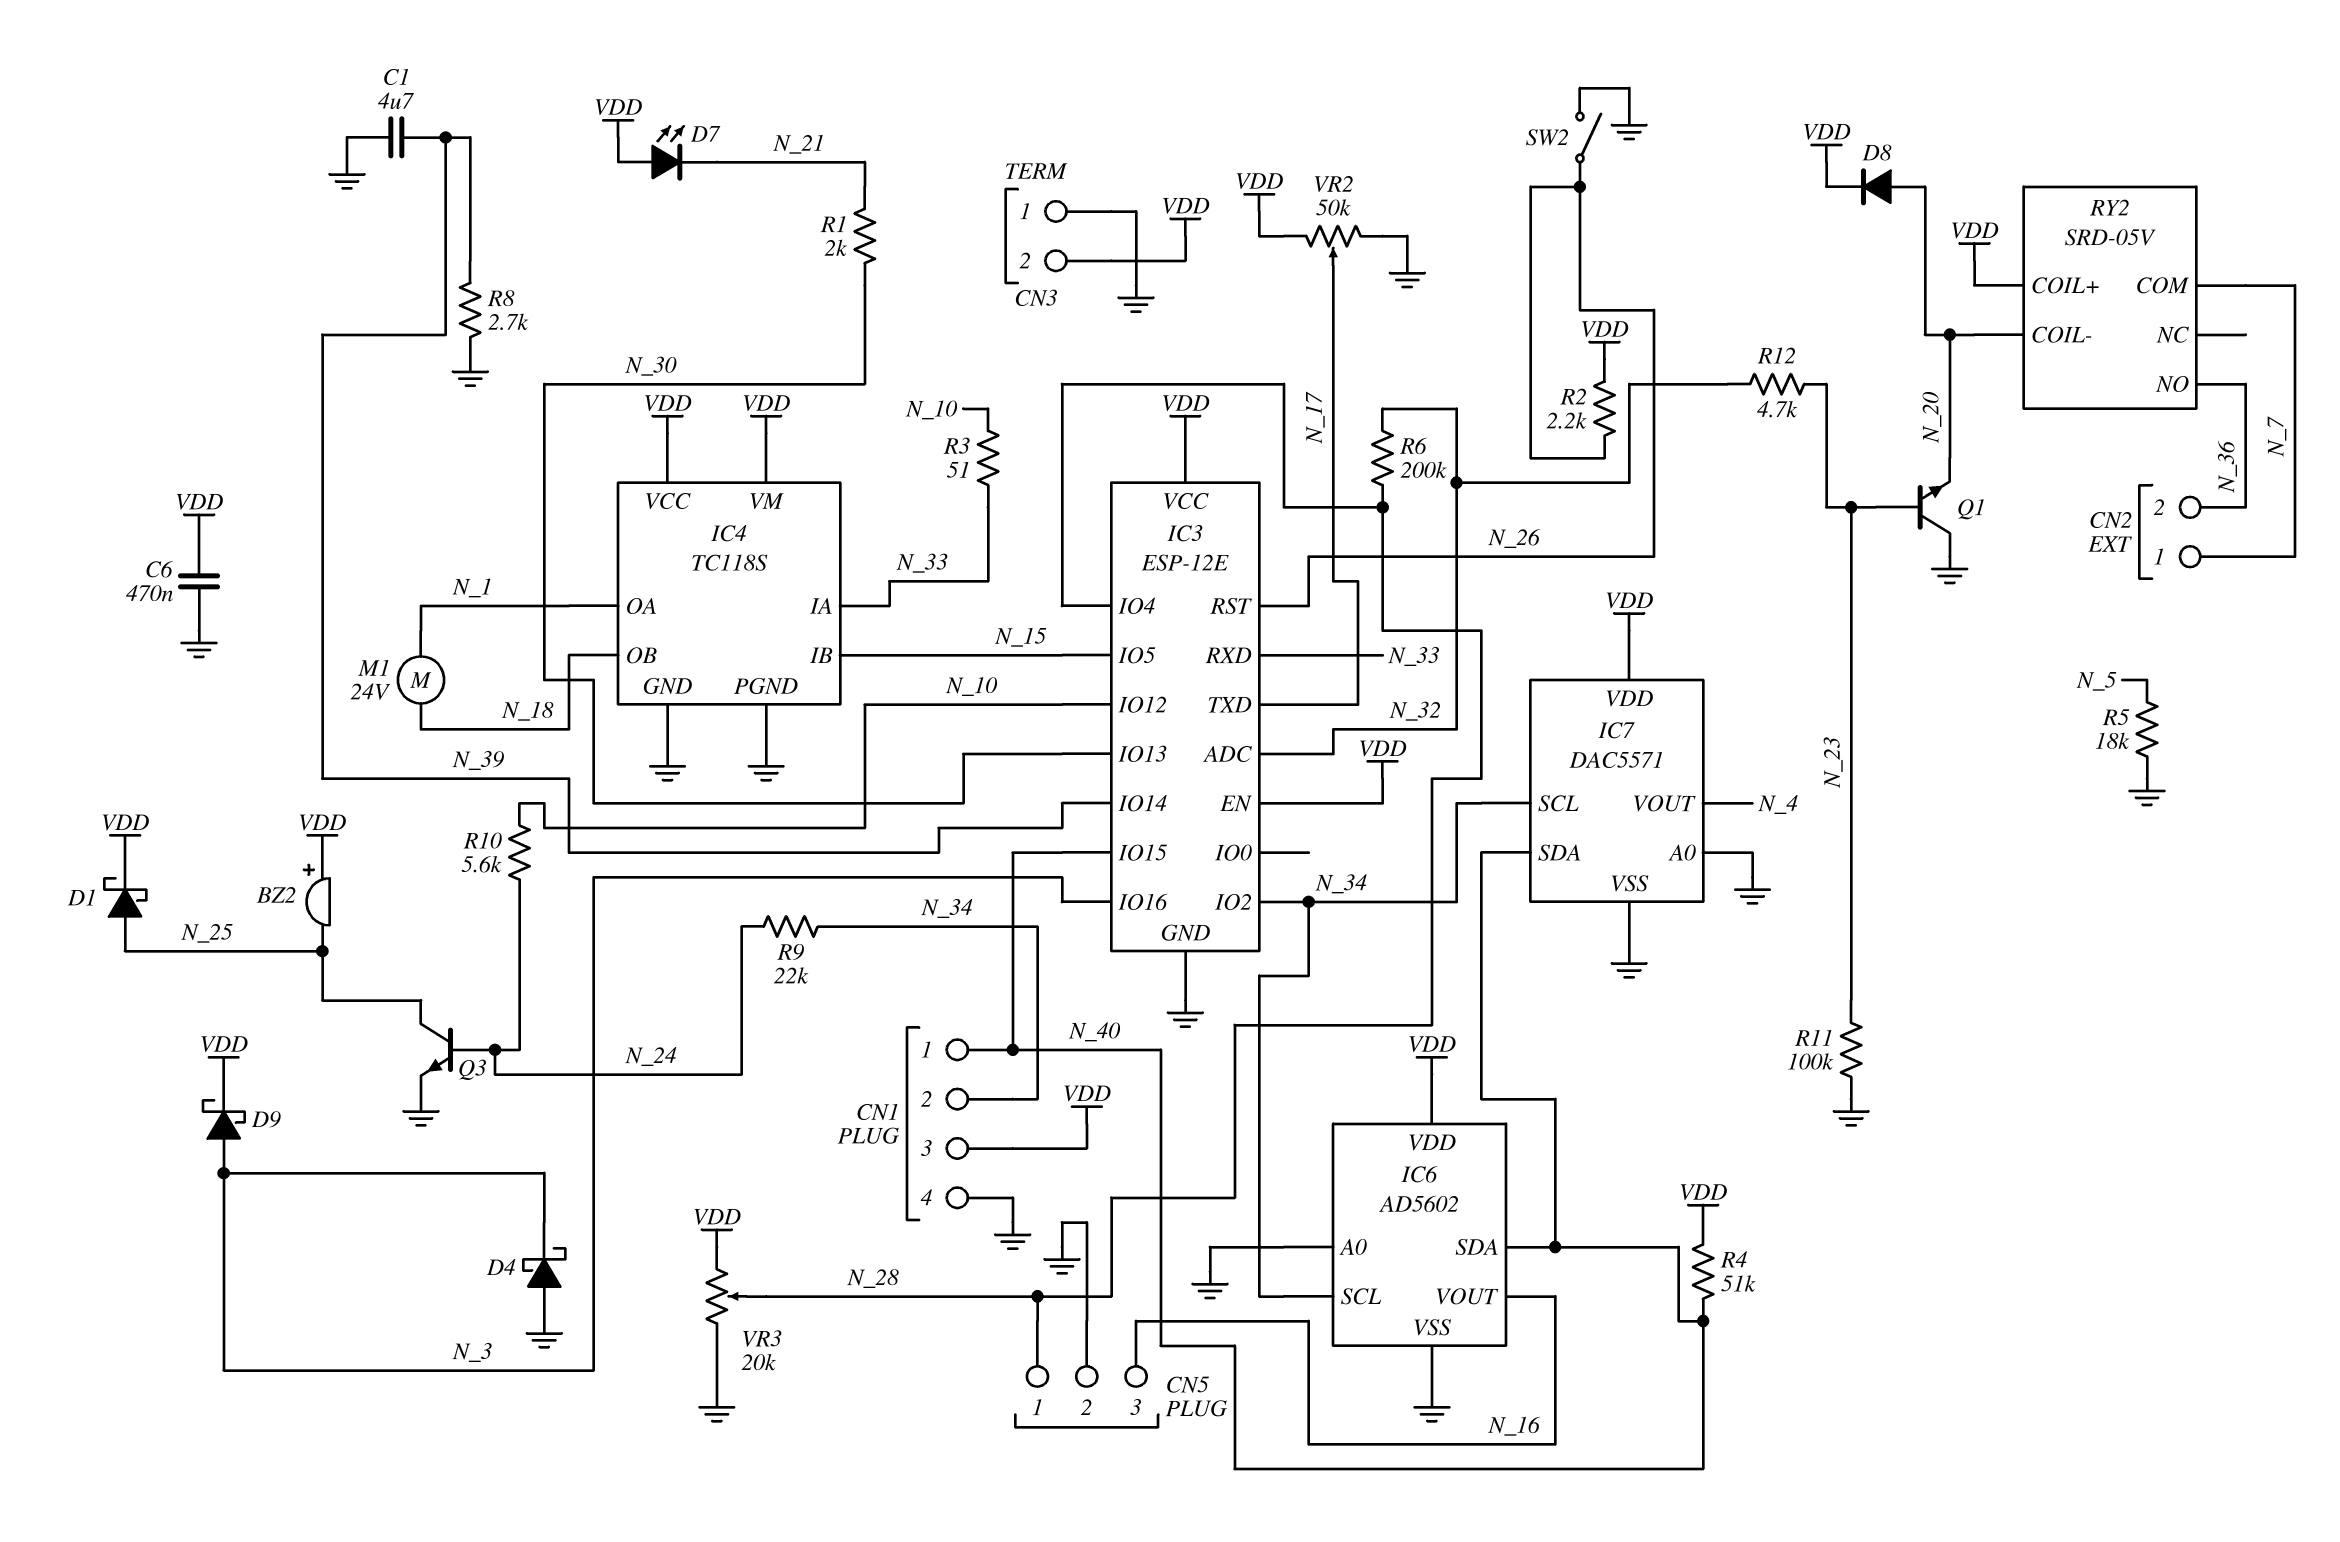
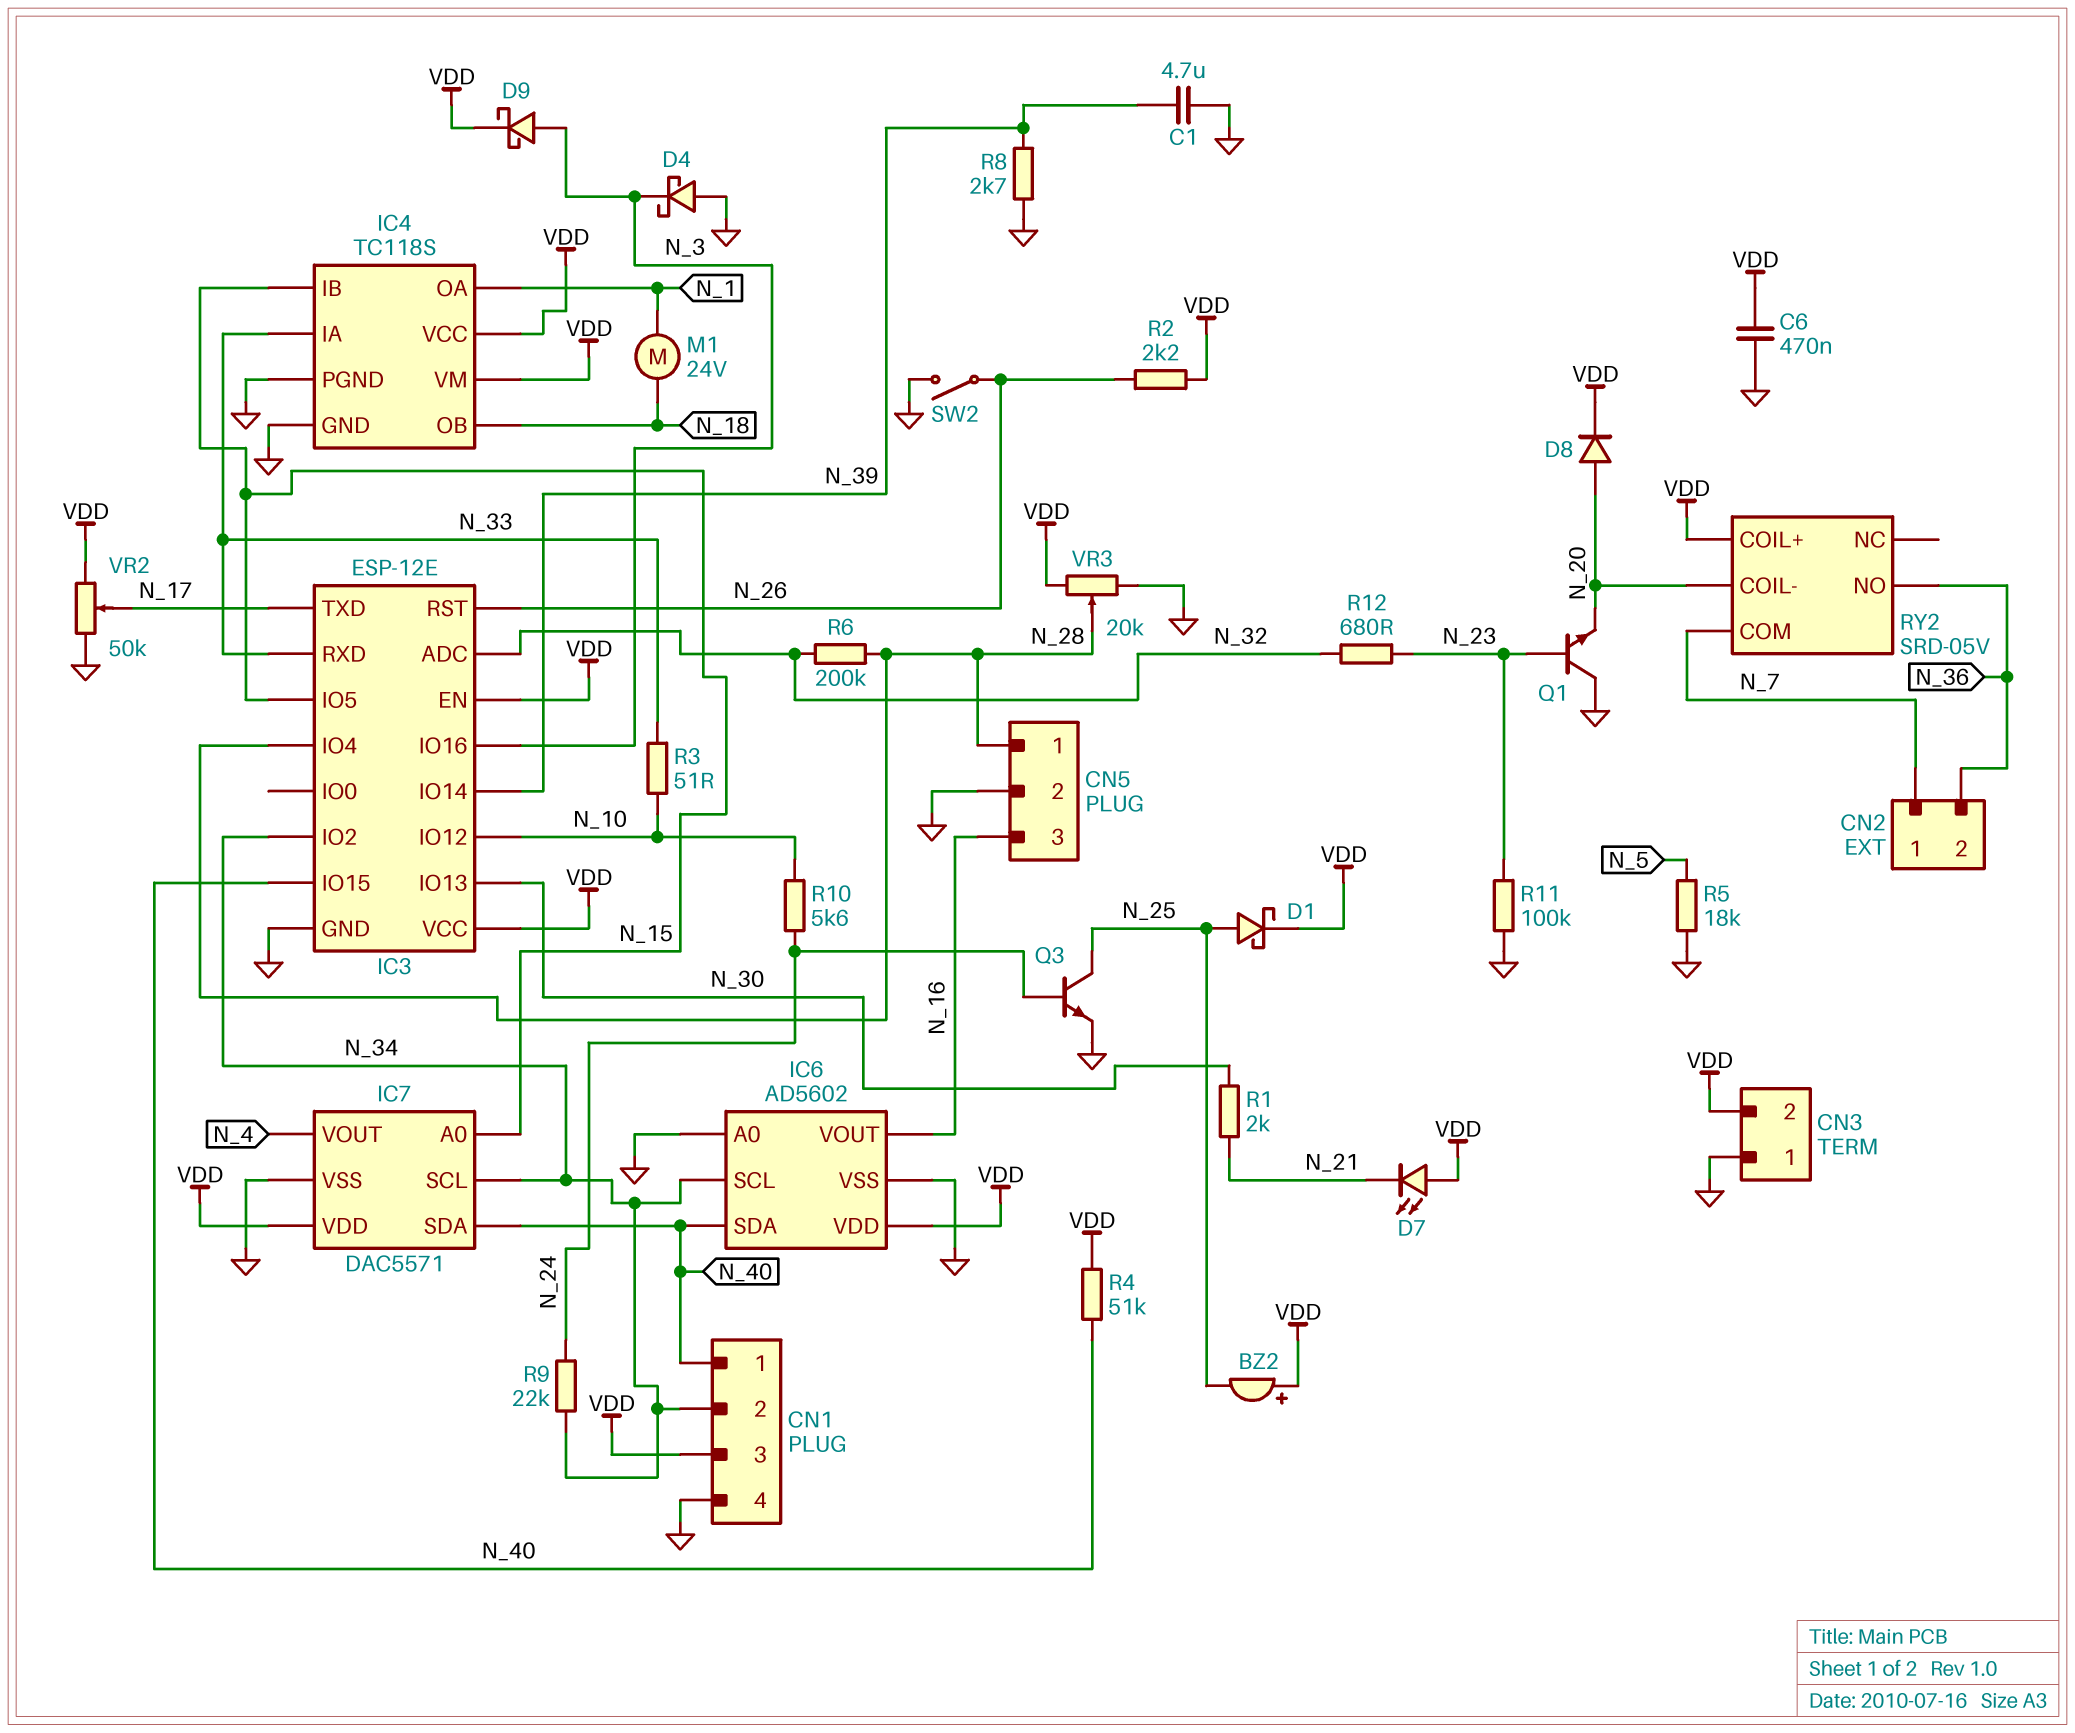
IC7 pin A0: GND -> N_15
R12: 4.7k (N_23, N_32) -> 680 (N_23, N_32)

